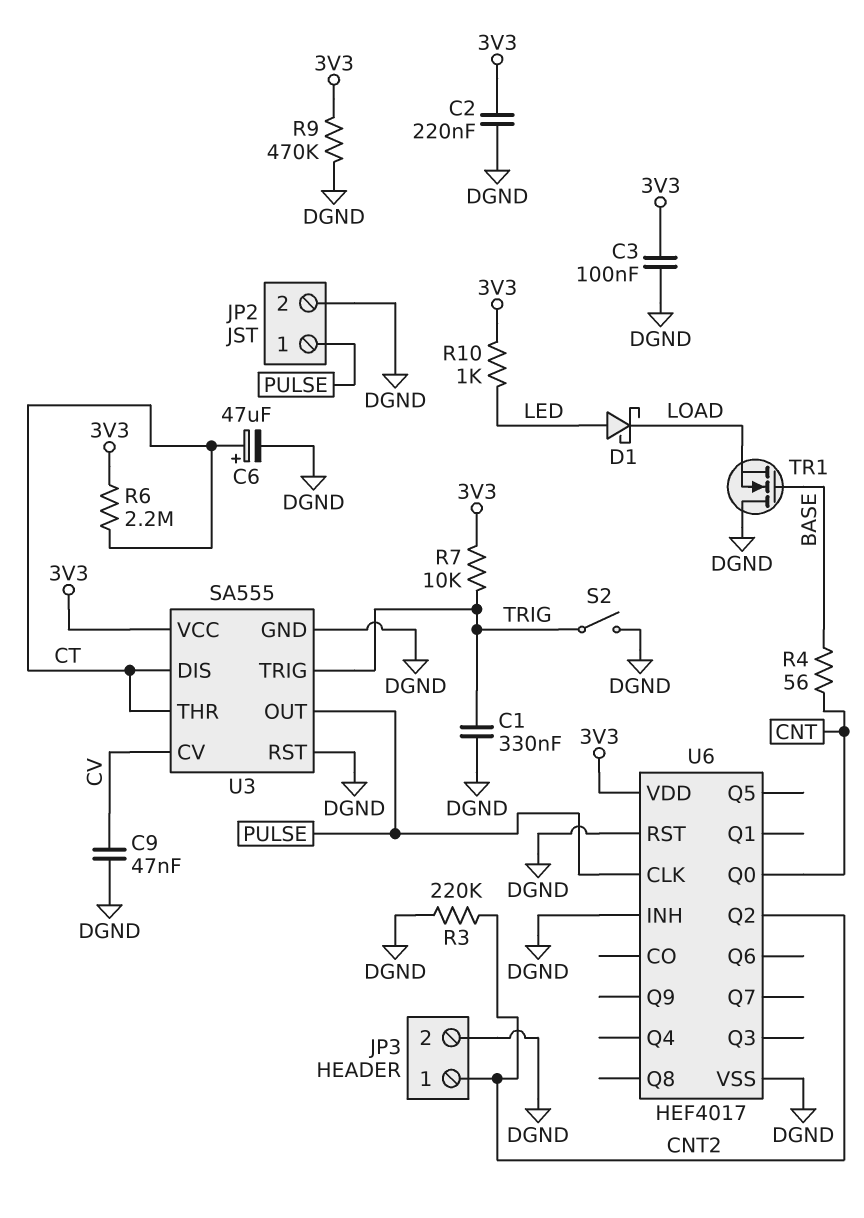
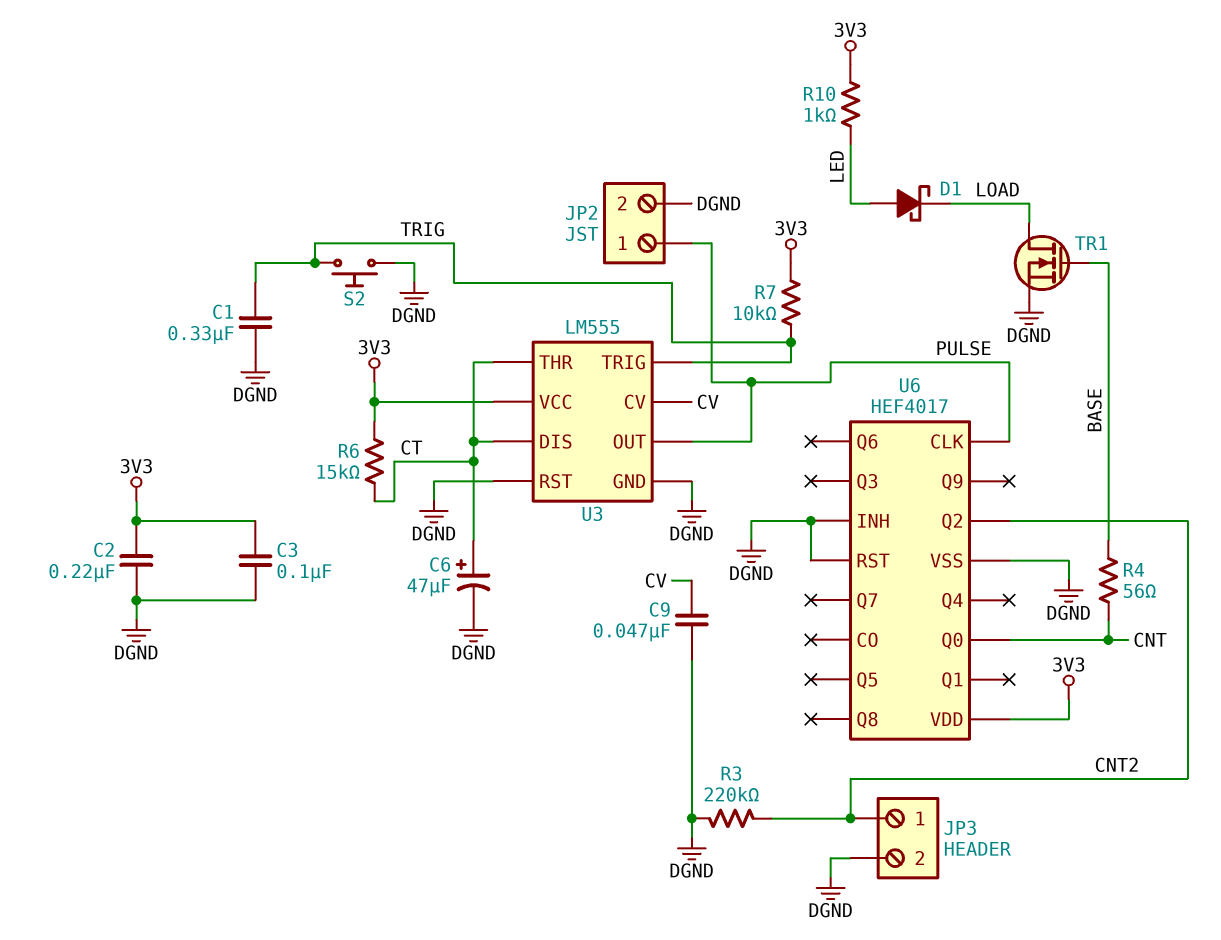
R6: 2.2M (3V3, CT) -> 15k (3V3, CT)
R9: 470k (3V3, DGND) -> none
S2: switch (DGND, TRIG) -> button (DGND, TRIG)
TR1: NMOS (G BASE, D DGND, S LOAD) -> NMOS (G BASE, D LOAD, S DGND)
U3: SA555 -> LM555

